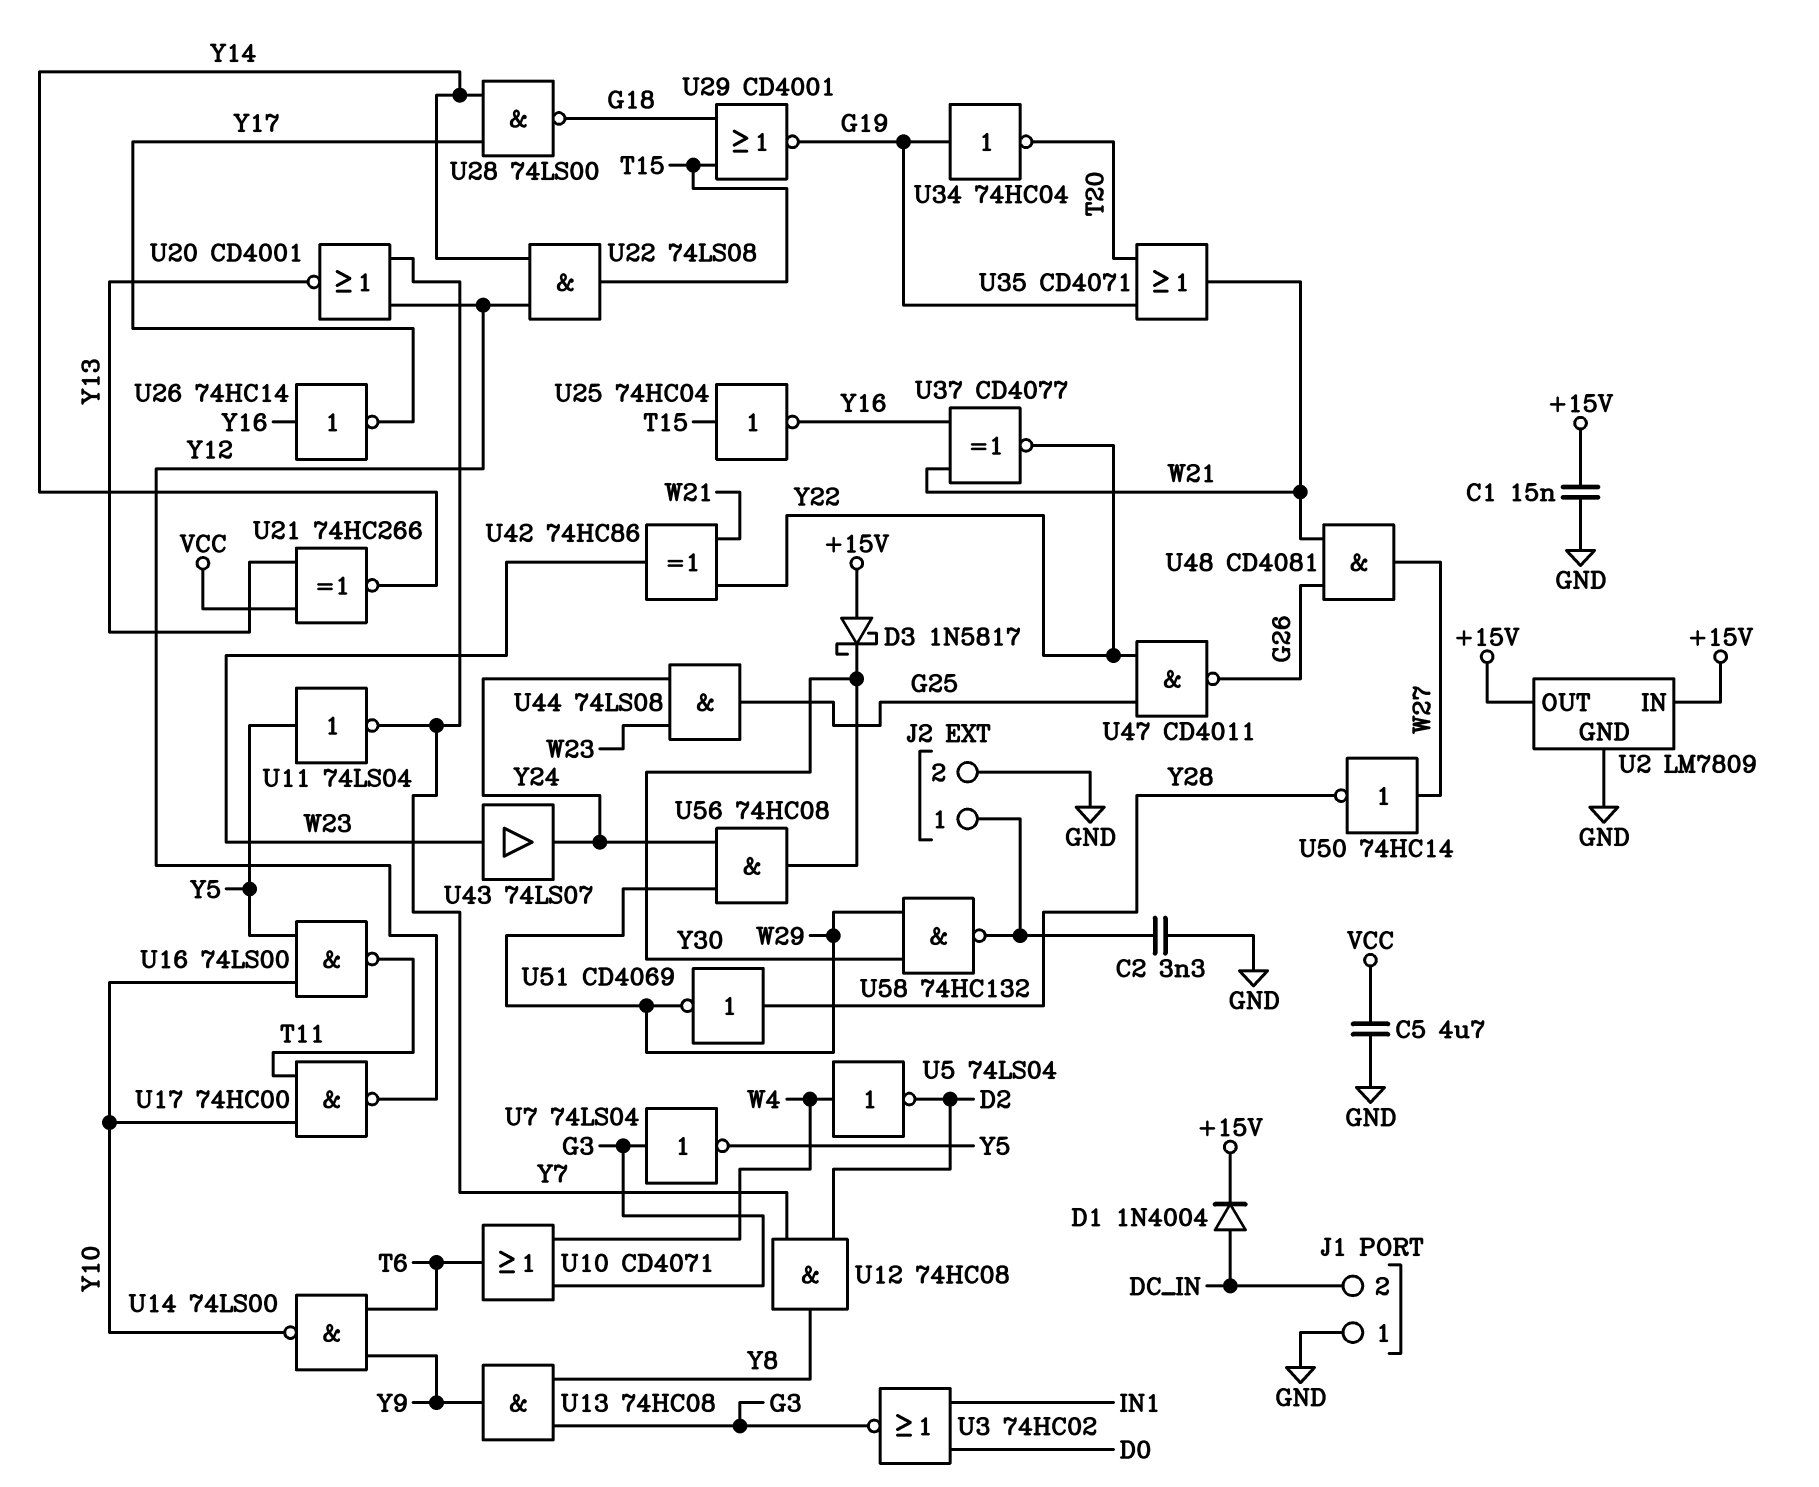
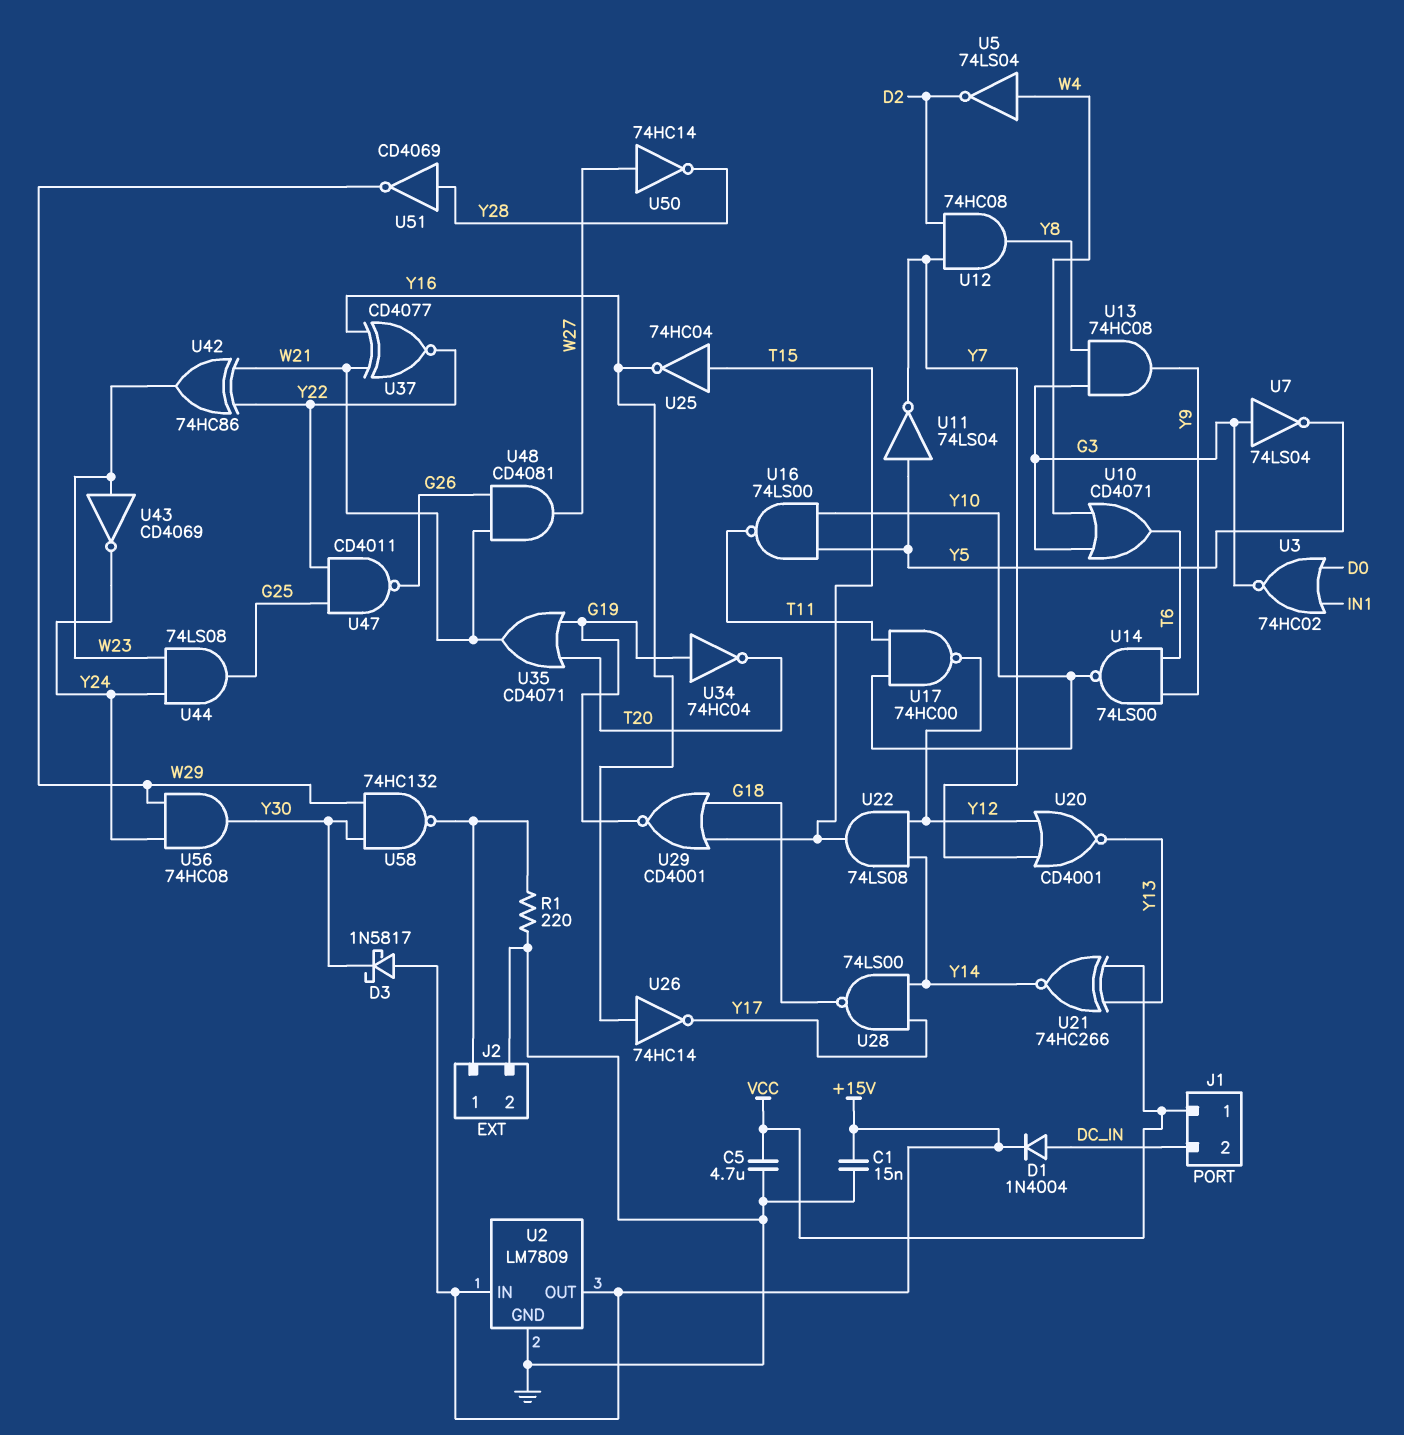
C2: 3.3nF (GND, J2/1) -> none
J1 pin 1: GND -> VCC
R1: none -> 220 (GND, J2/1)
U43: buffer 74LS07 (in W23, out Y24) -> NOT CD4069 (in W23, out Y24)

